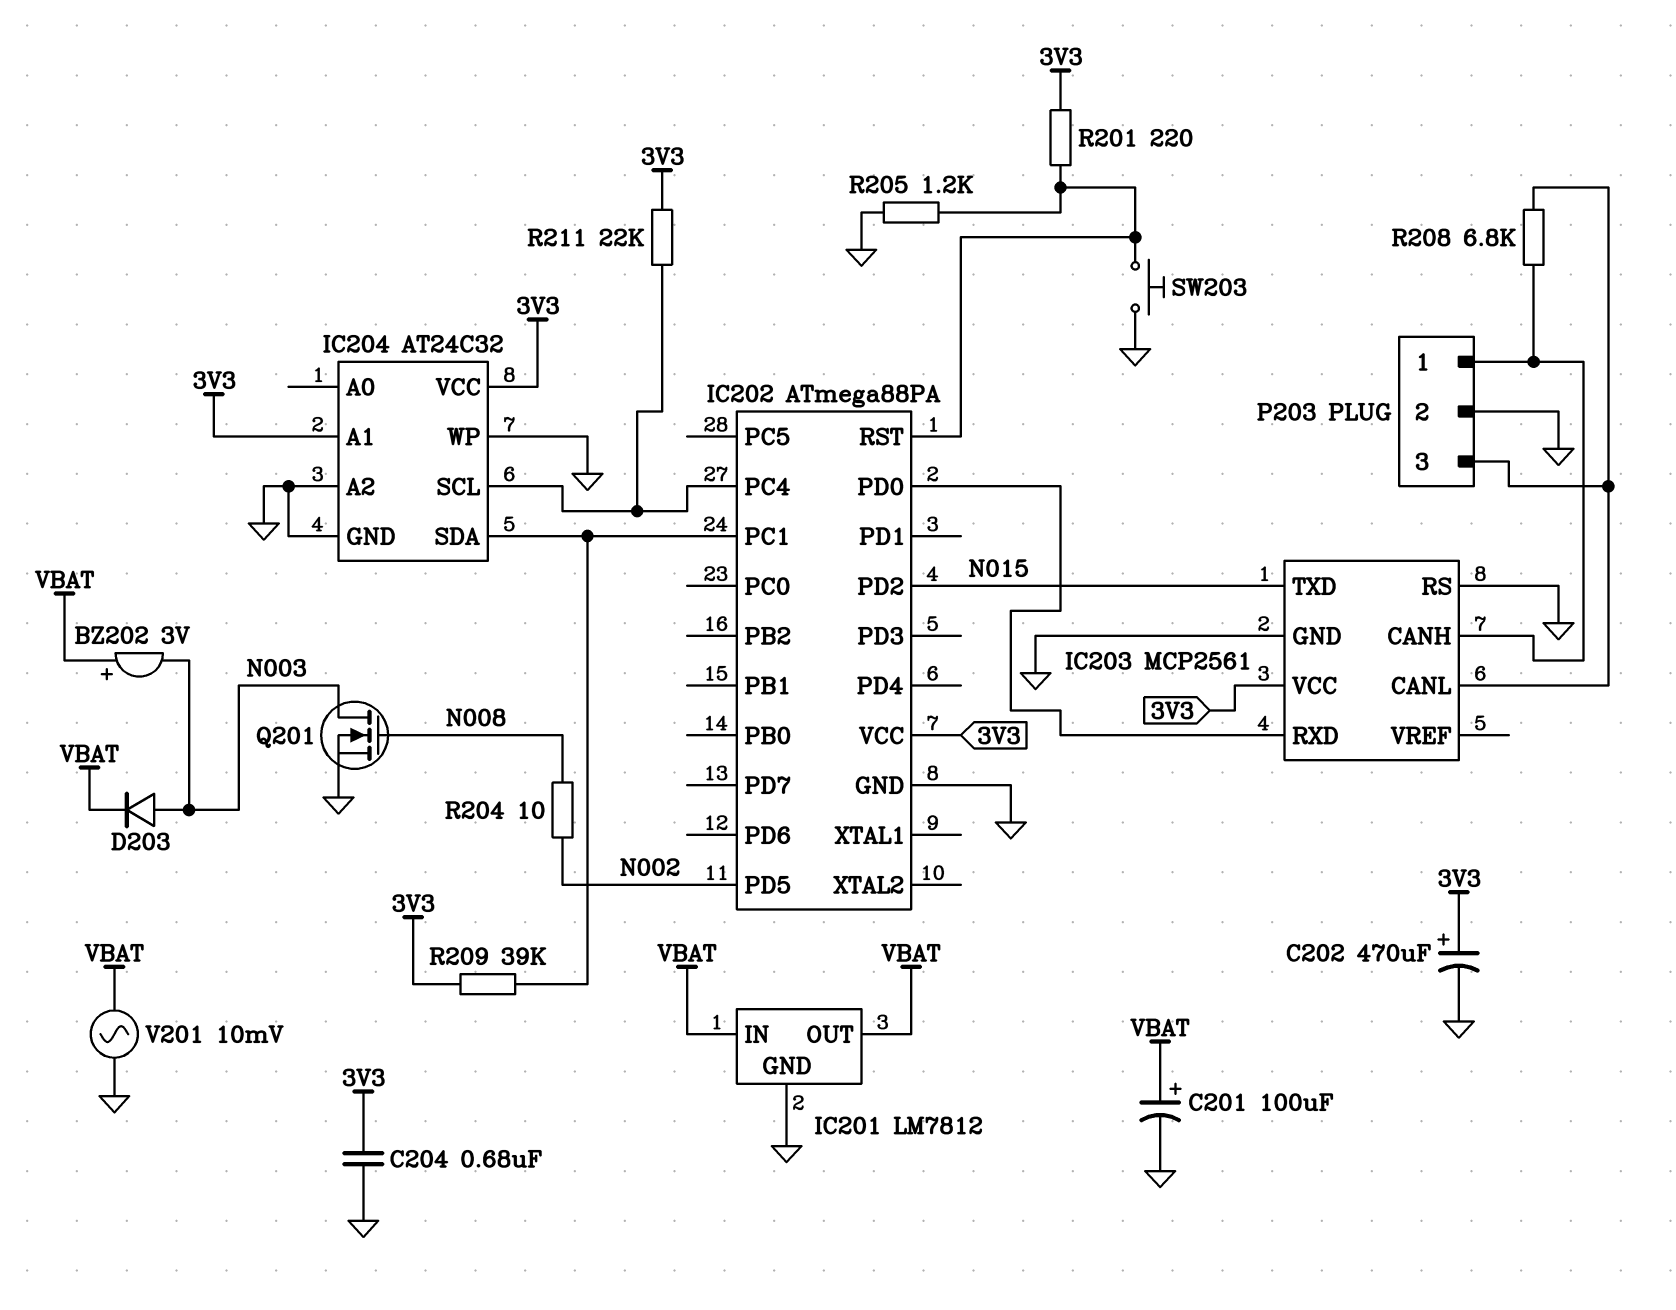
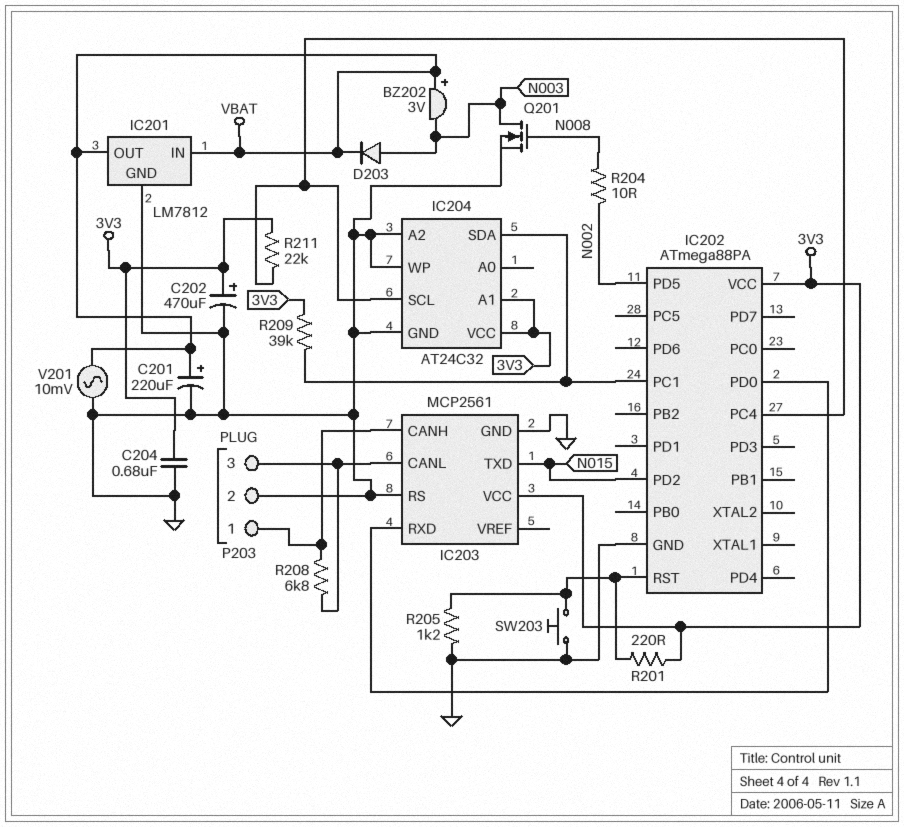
C201: 100uF (plus VBAT, minus GND) -> 220uF (plus VBAT, minus GND)

